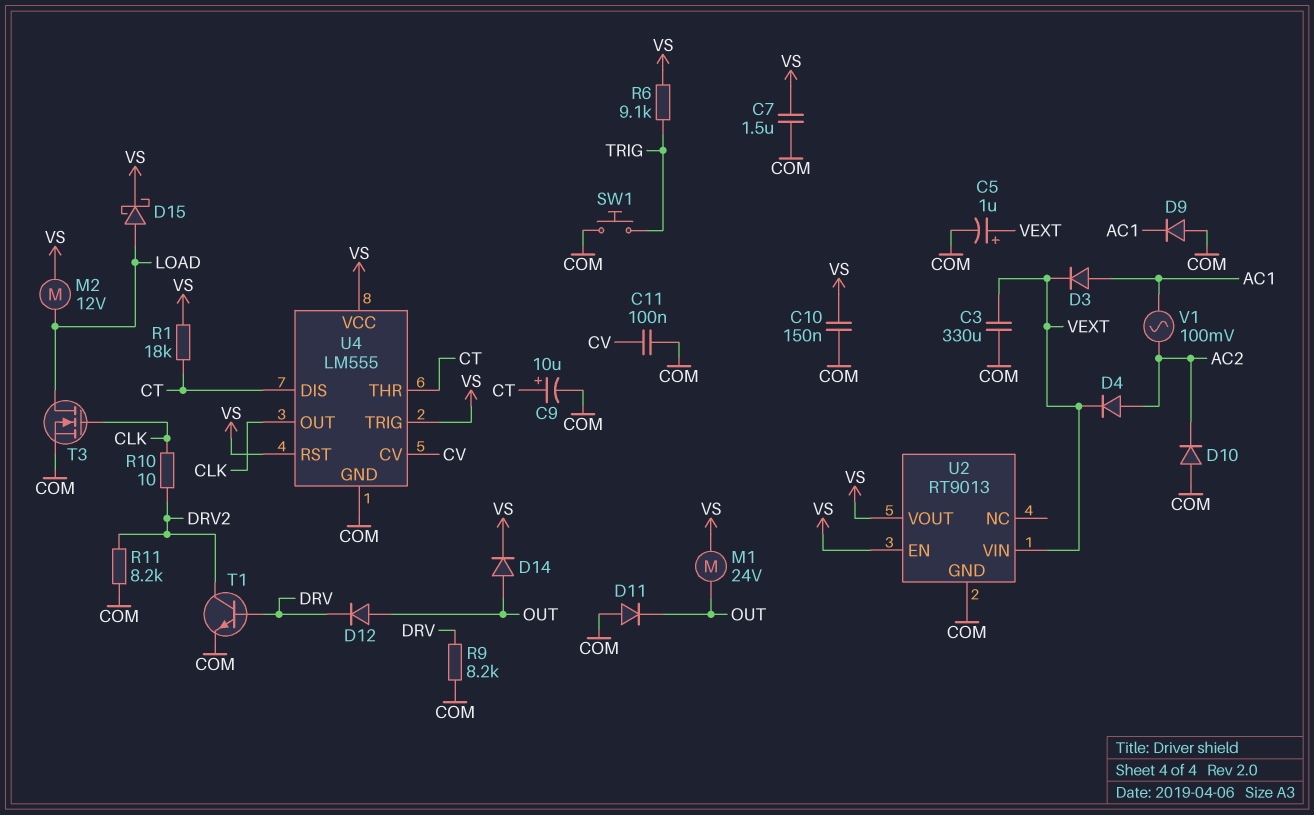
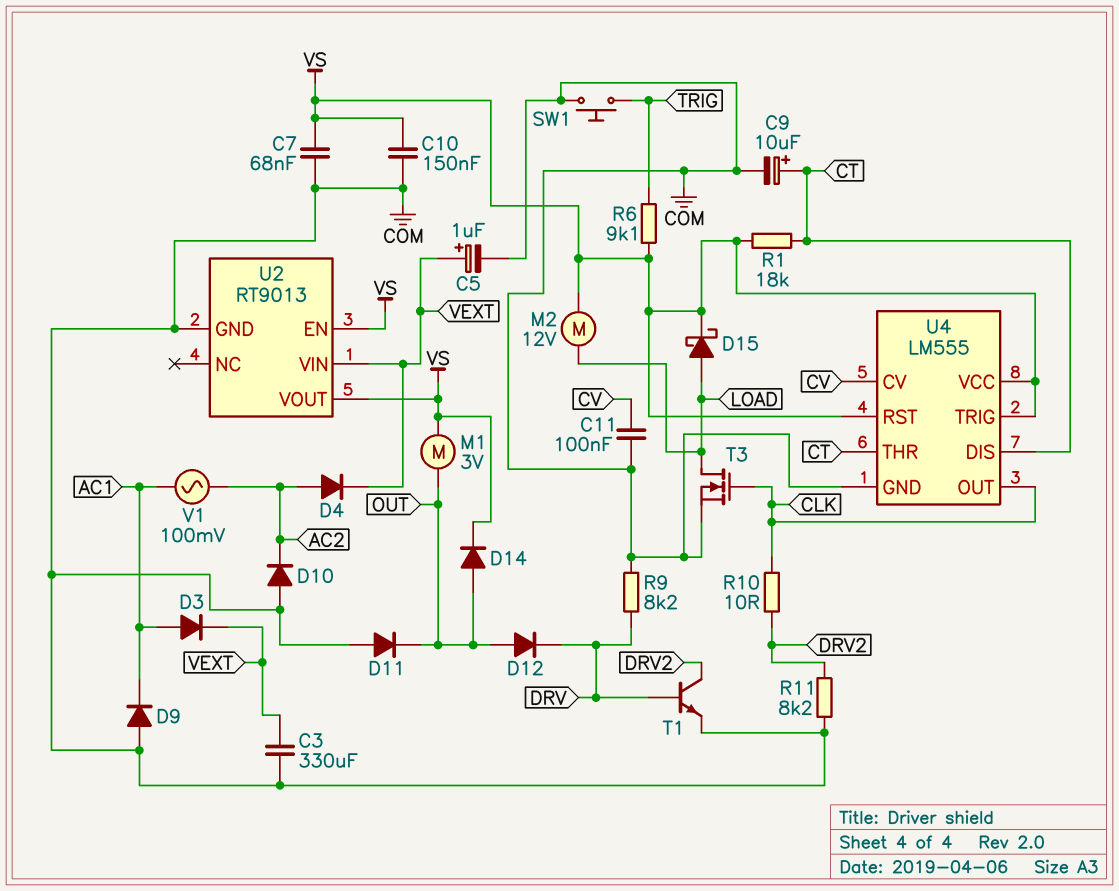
C7: 1.5uF (COM, VS) -> 68nF (COM, VS)
M1: motor 24V (OUT, VS) -> motor 3V (OUT, VS)

